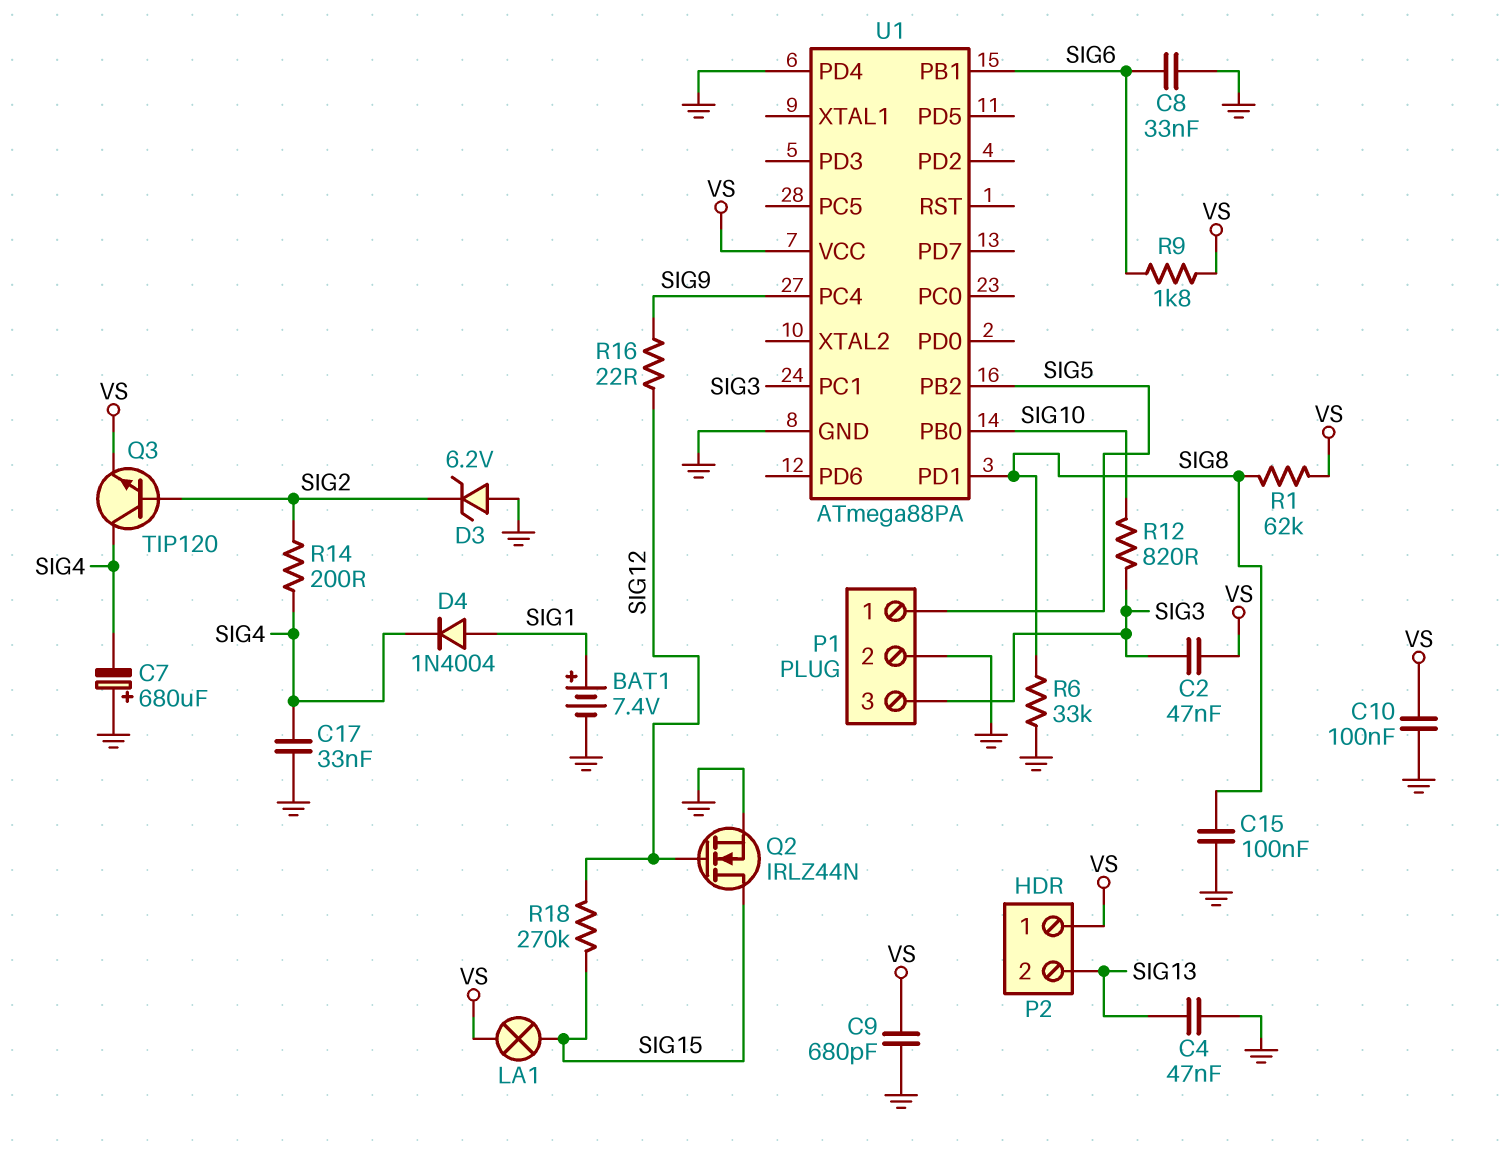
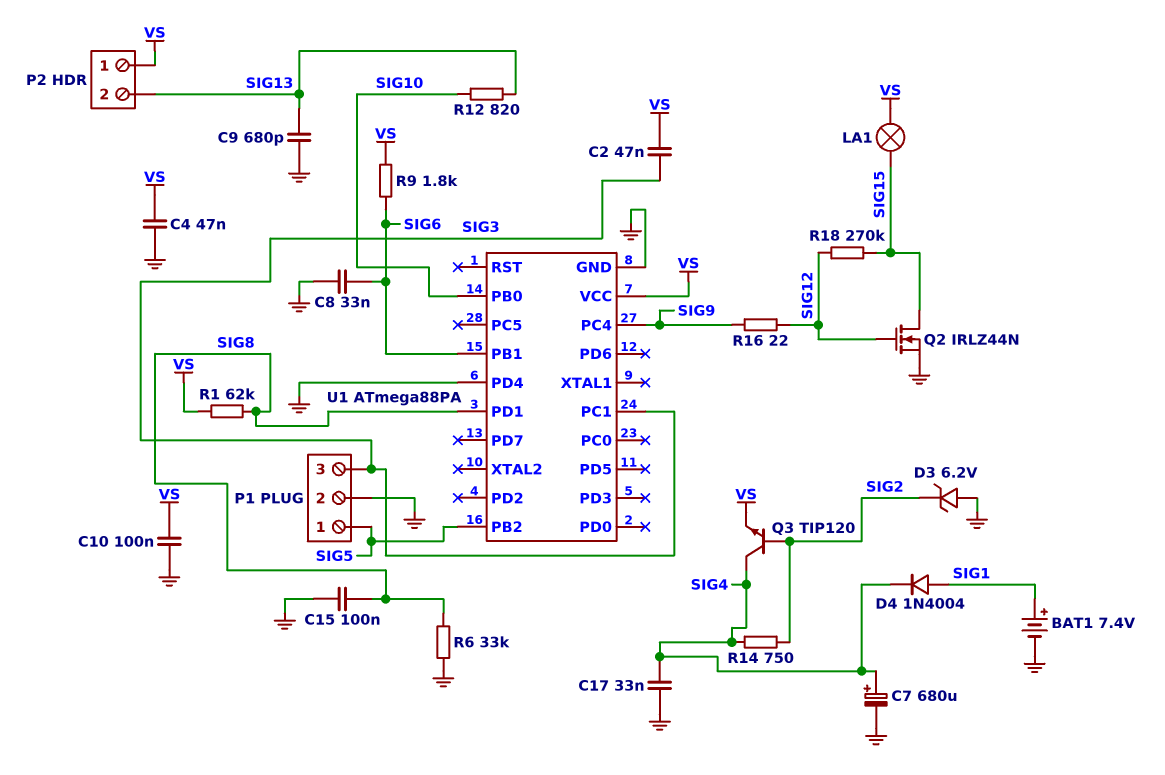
C4: 47nF (GND, SIG13) -> 47nF (GND, VS)
C7: 680uF (plus GND, minus SIG4) -> 680uF (plus SIG4, minus GND)
C9: 680pF (GND, VS) -> 680pF (GND, SIG13)
R12: 820 (SIG3, SIG10) -> 820 (SIG10, SIG13)
R14: 200 (SIG2, SIG4) -> 750 (SIG2, SIG4)

